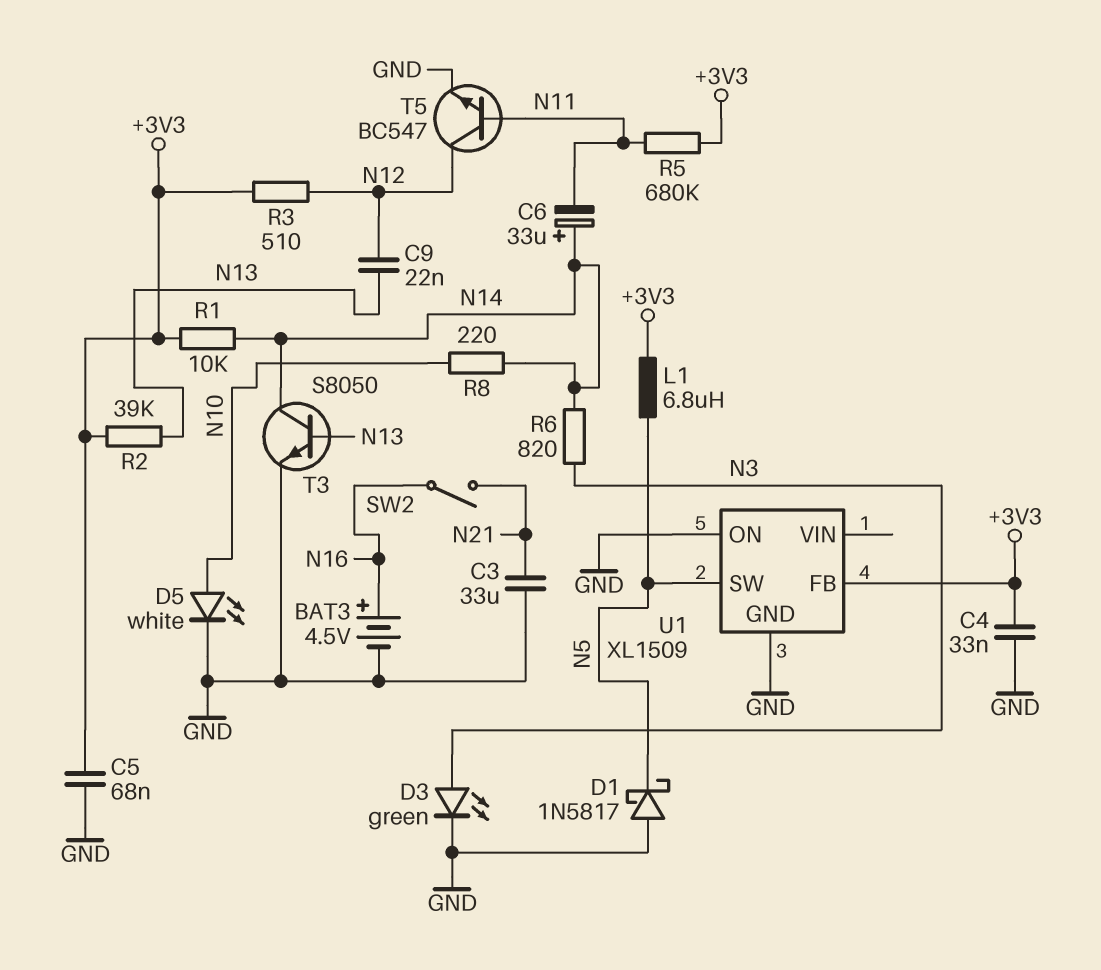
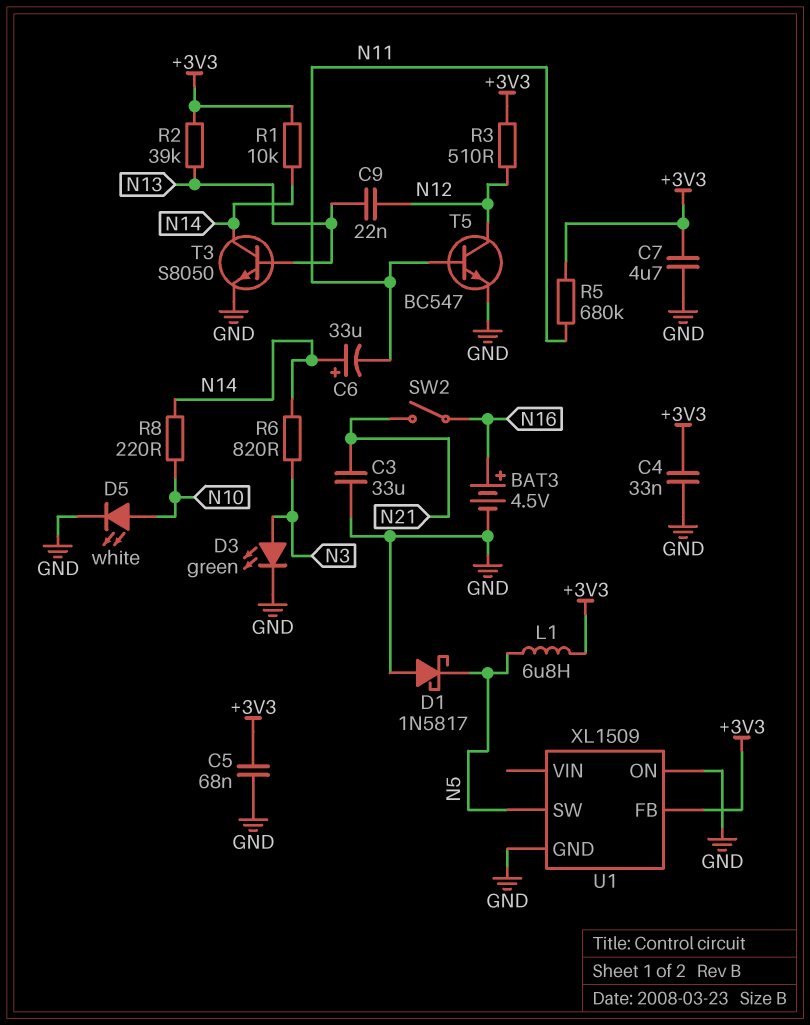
C7: none -> 4.7uF (+3V3, GND)

